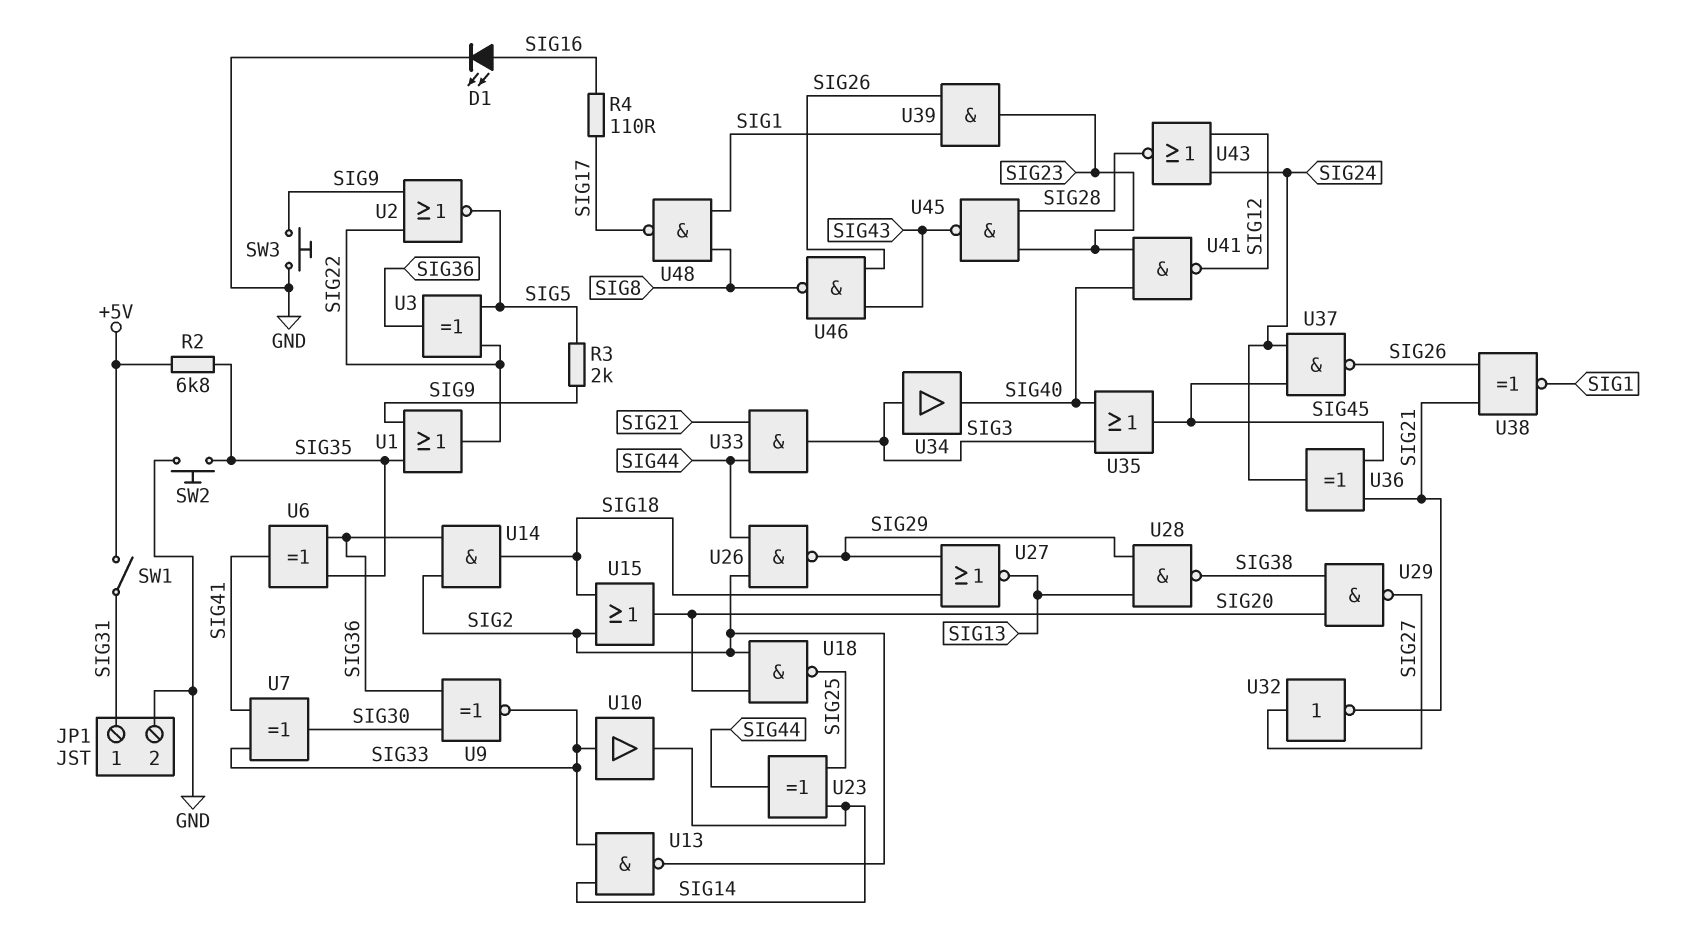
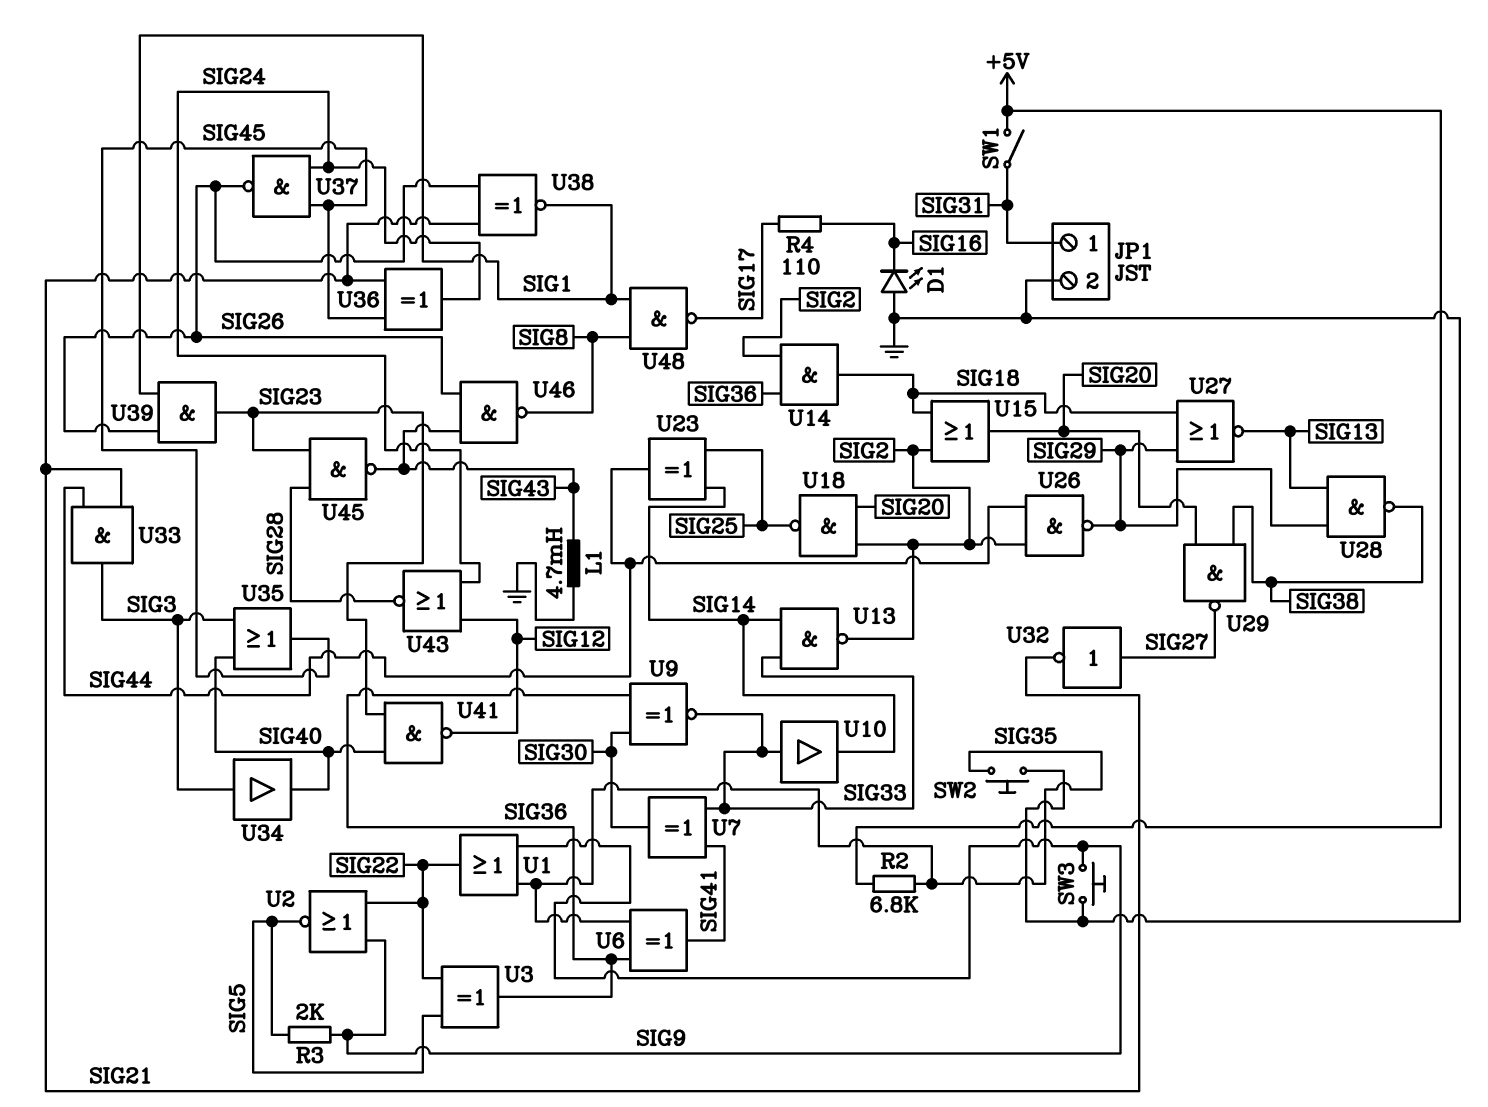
D1: LED (A SIG16, K GND) -> LED (A GND, K SIG16)
L1: none -> 4.7mH (GND, SIG43)

